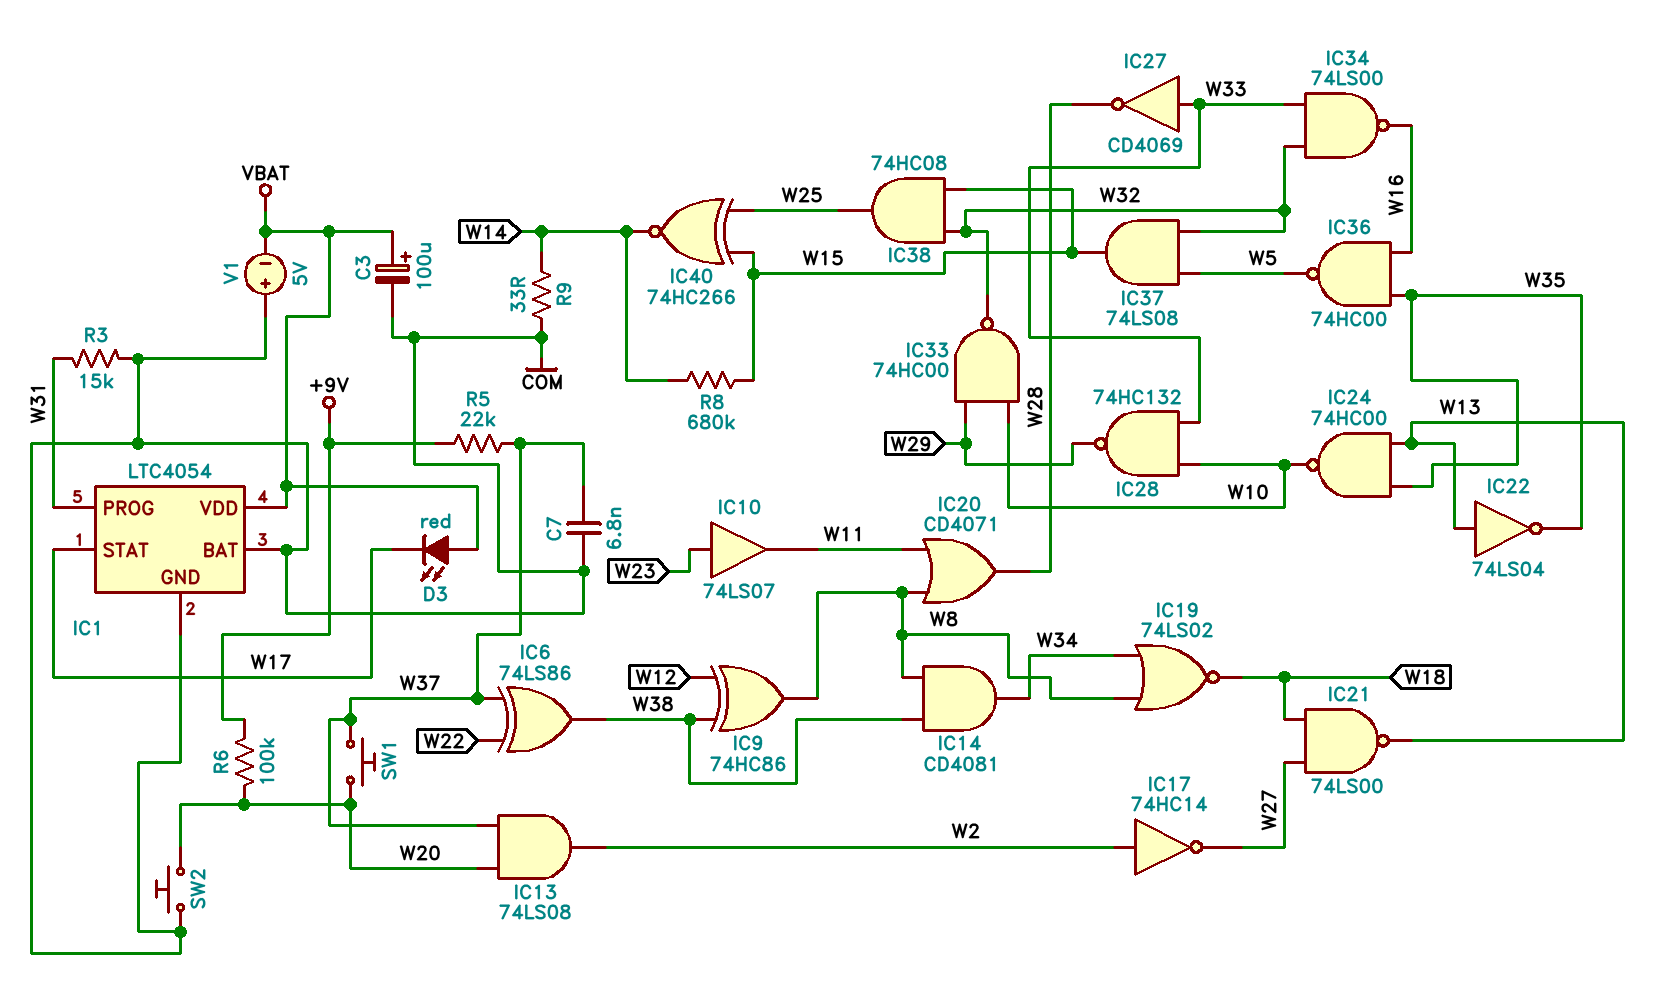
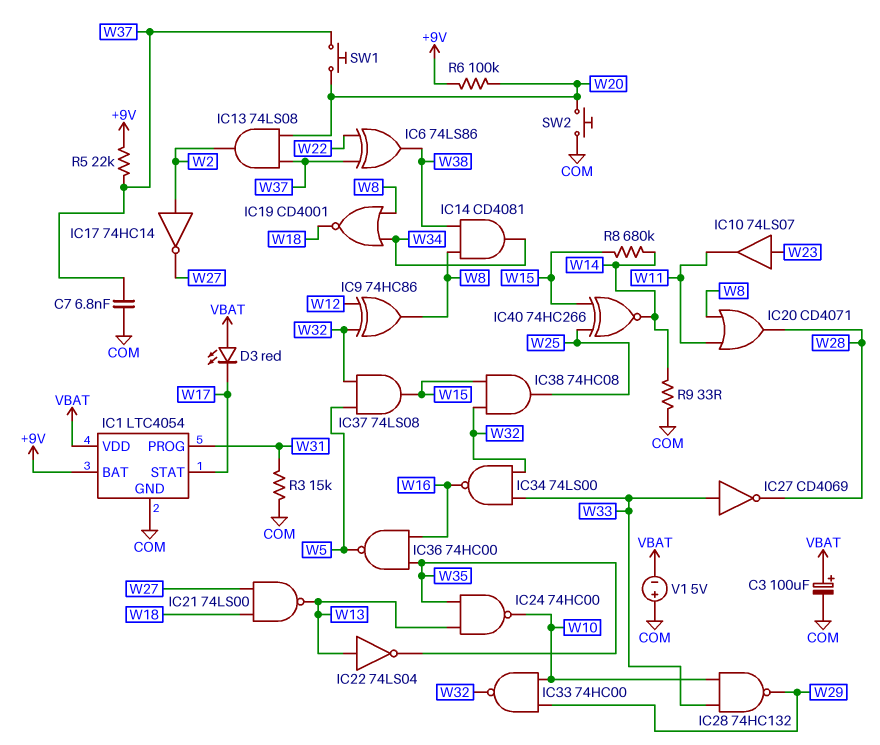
IC1 pin BAT: COM -> +9V
IC9: XOR 74HC86 (in W12, in W38, out W8) -> XOR 74HC86 (in W12, in W32, out W8)
IC19: NOR 74LS02 (in W8, in W34, out W18) -> NOR CD4001 (in W8, in W34, out W18)

